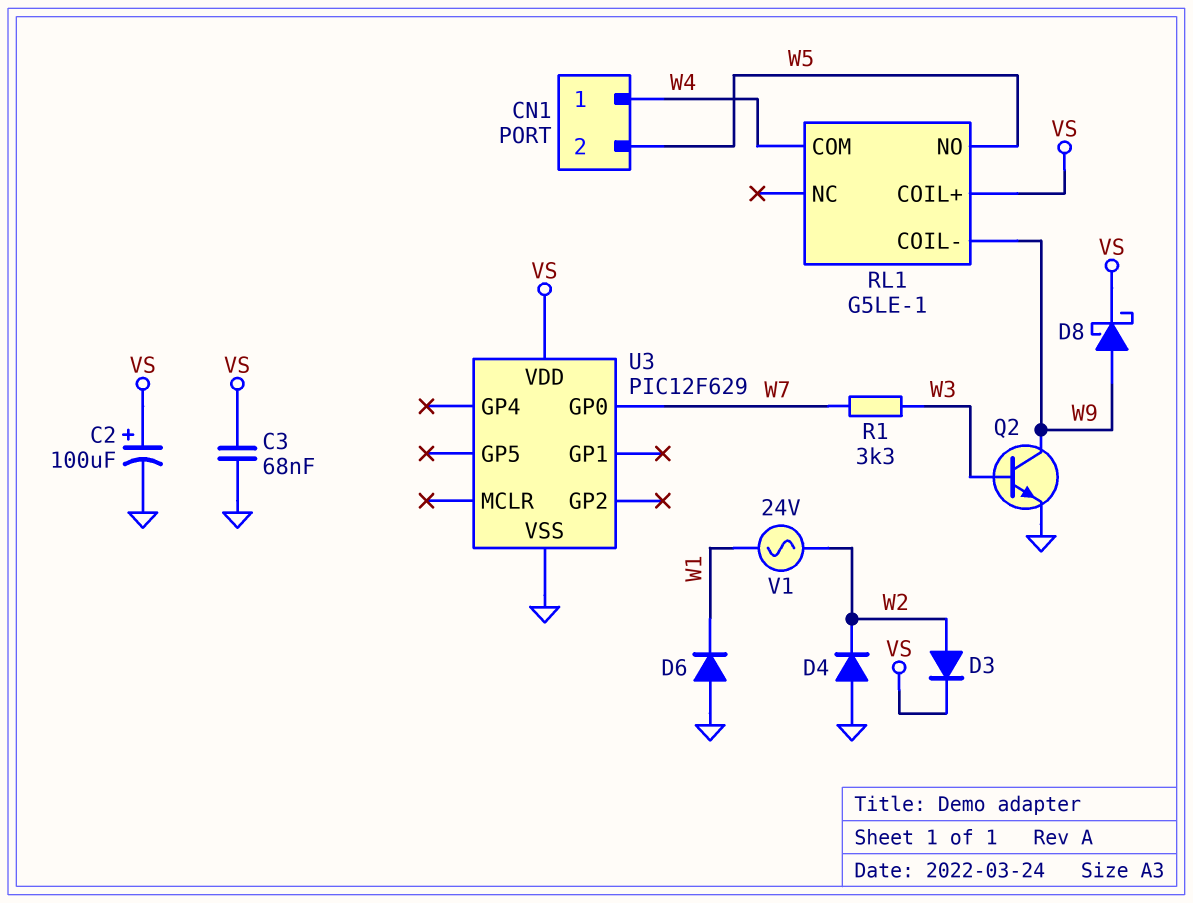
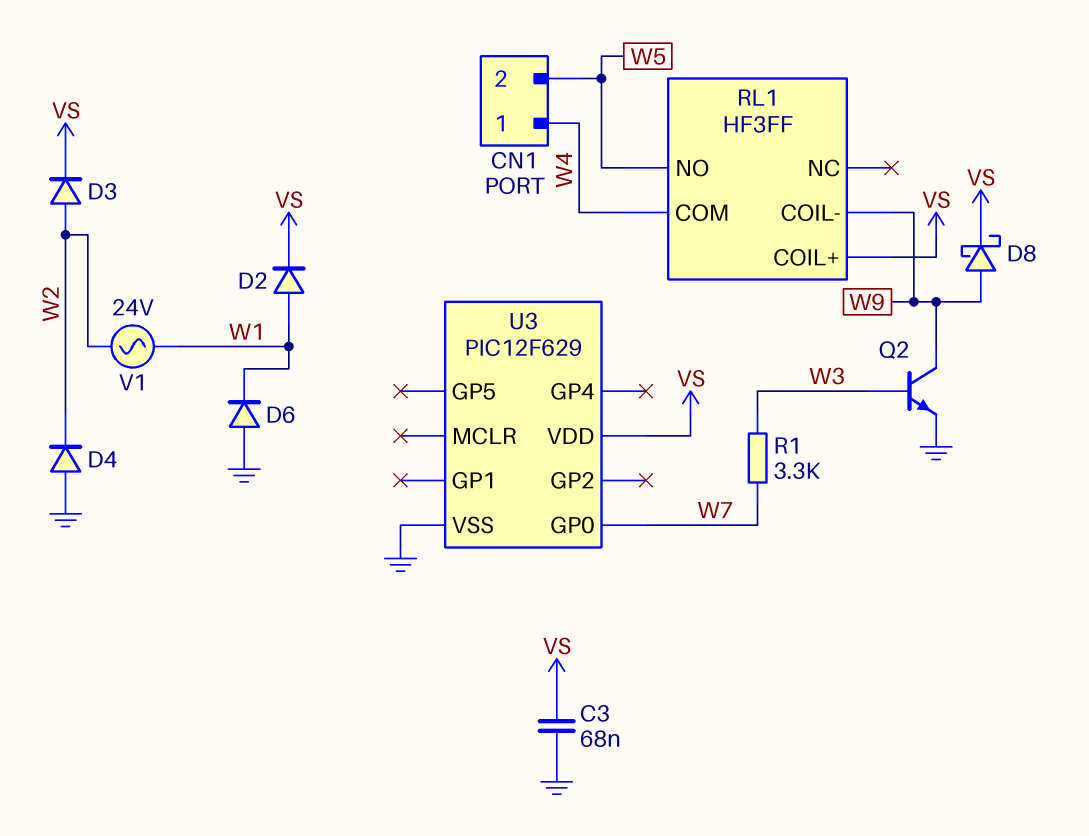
C2: 100uF (plus VS, minus GND) -> none
D2: none -> diode (A W1, K VS)
RL1: G5LE-1 -> HF3FF

